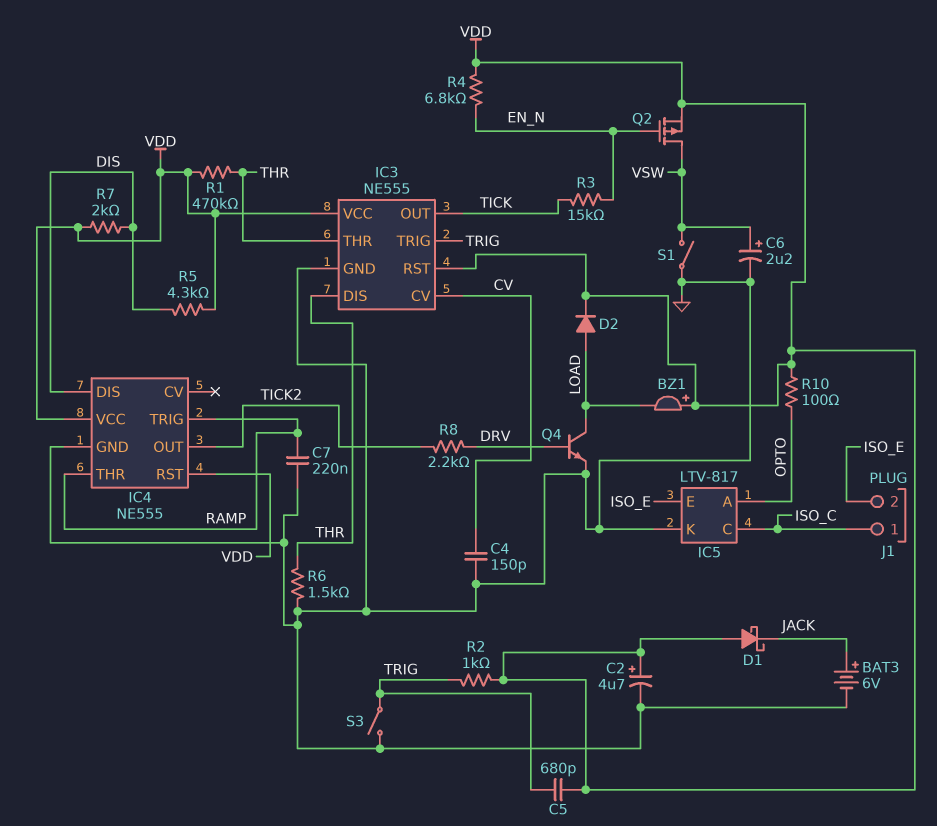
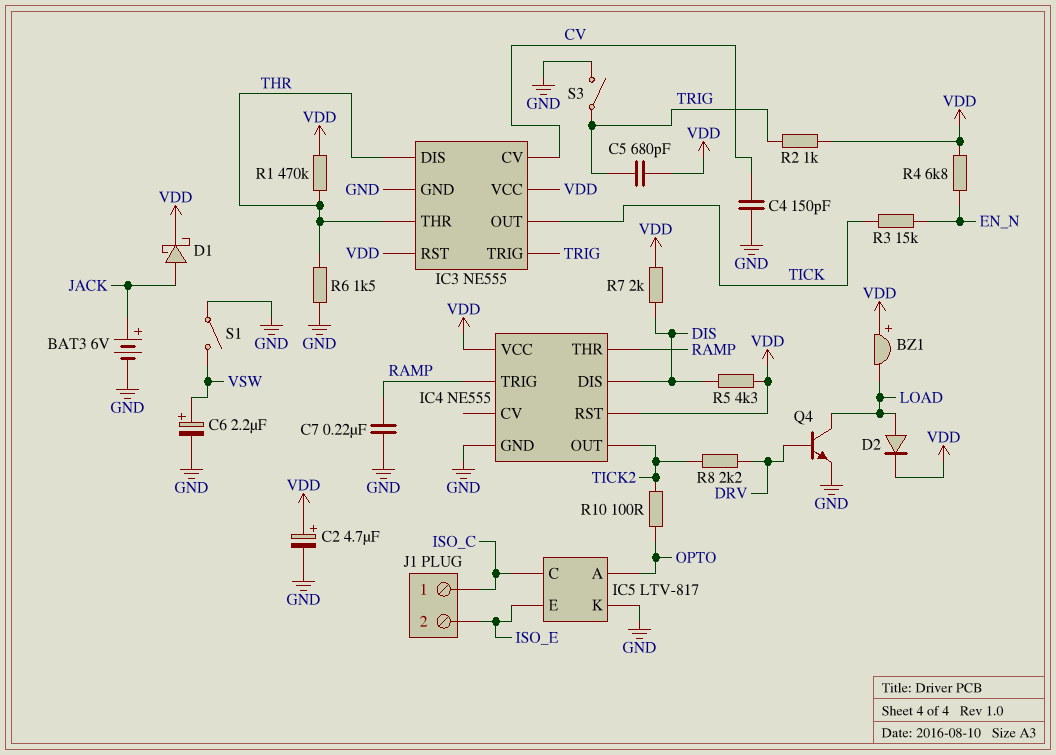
D1: schottky (A VDD, K JACK) -> schottky (A JACK, K VDD)
Q2: PMOS (G EN_N, D VSW, S VDD) -> none
R10: 100 (OPTO, VDD) -> 100 (OPTO, TICK2)

